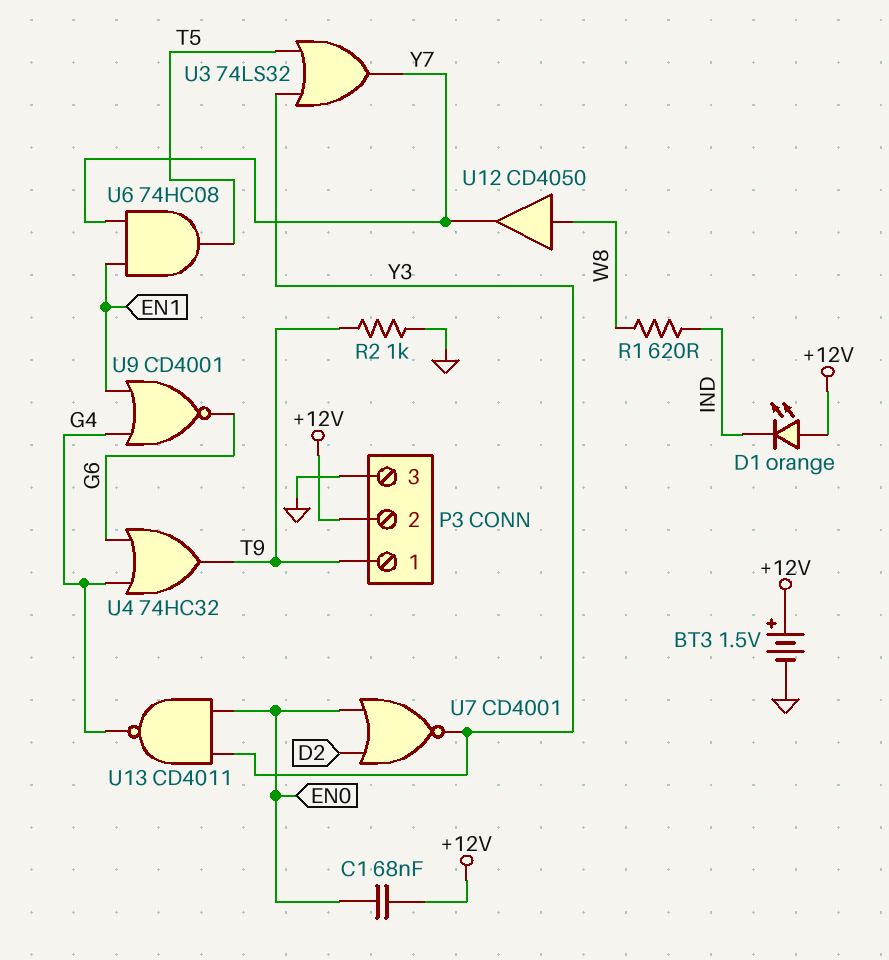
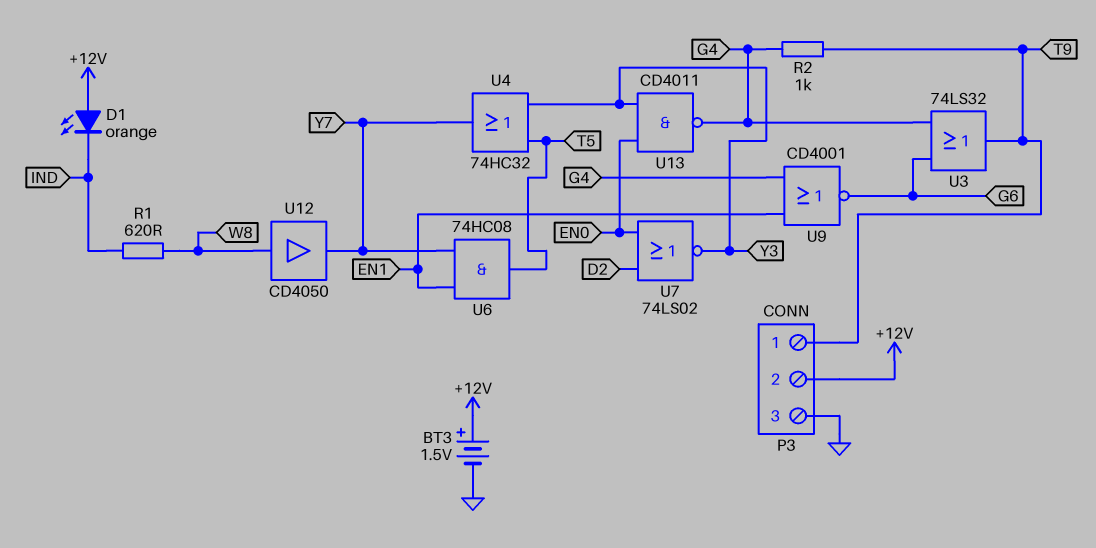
C1: 68nF (+12V, EN0) -> none
R2: 1k (GND, T9) -> 1k (G4, T9)
U3: OR 74LS32 (in T5, in Y3, out Y7) -> OR 74LS32 (in G4, in G6, out T9)
U4: OR 74HC32 (in G4, in G6, out T9) -> OR 74HC32 (in T5, in Y3, out Y7)
U7: NOR CD4001 (in D2, in EN0, out Y3) -> NOR 74LS02 (in D2, in EN0, out Y3)

